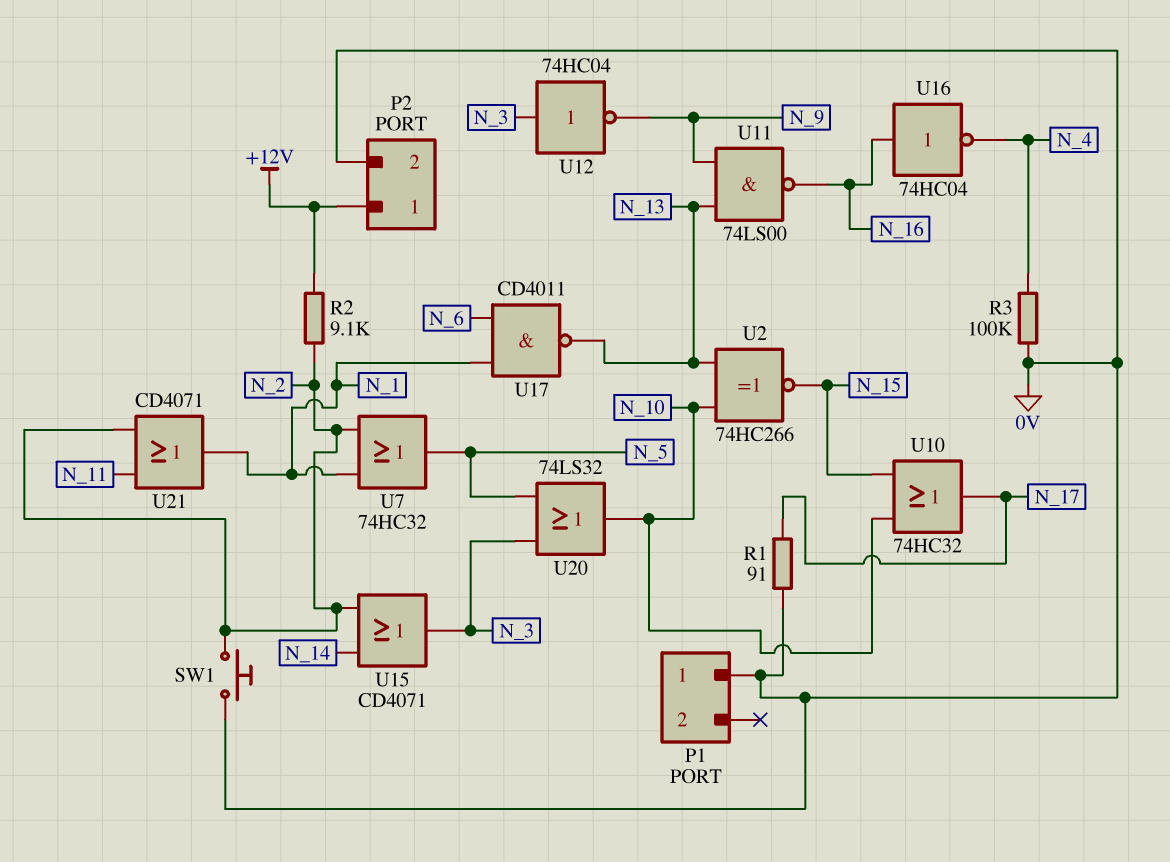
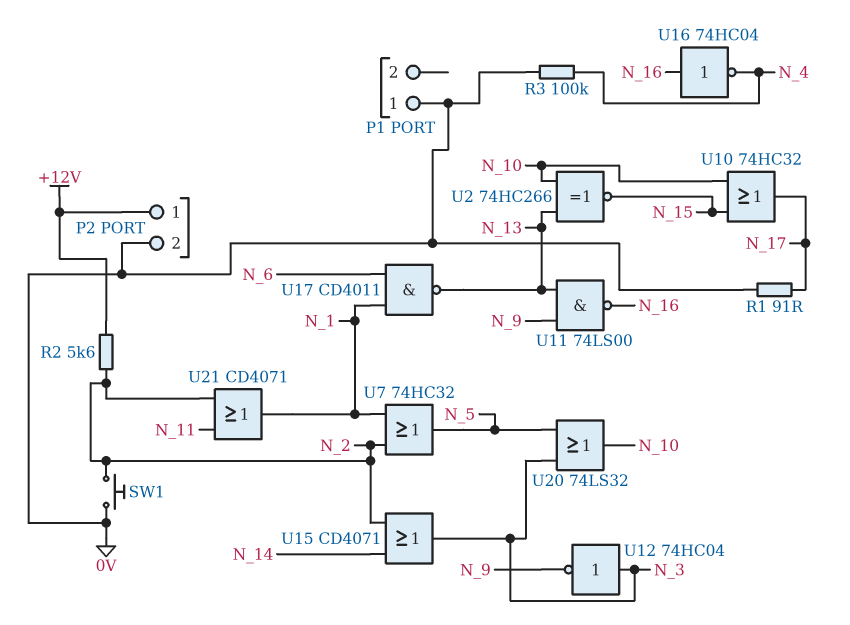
R2: 9.1k (+12V, N_2) -> 5.6k (+12V, N_2)

